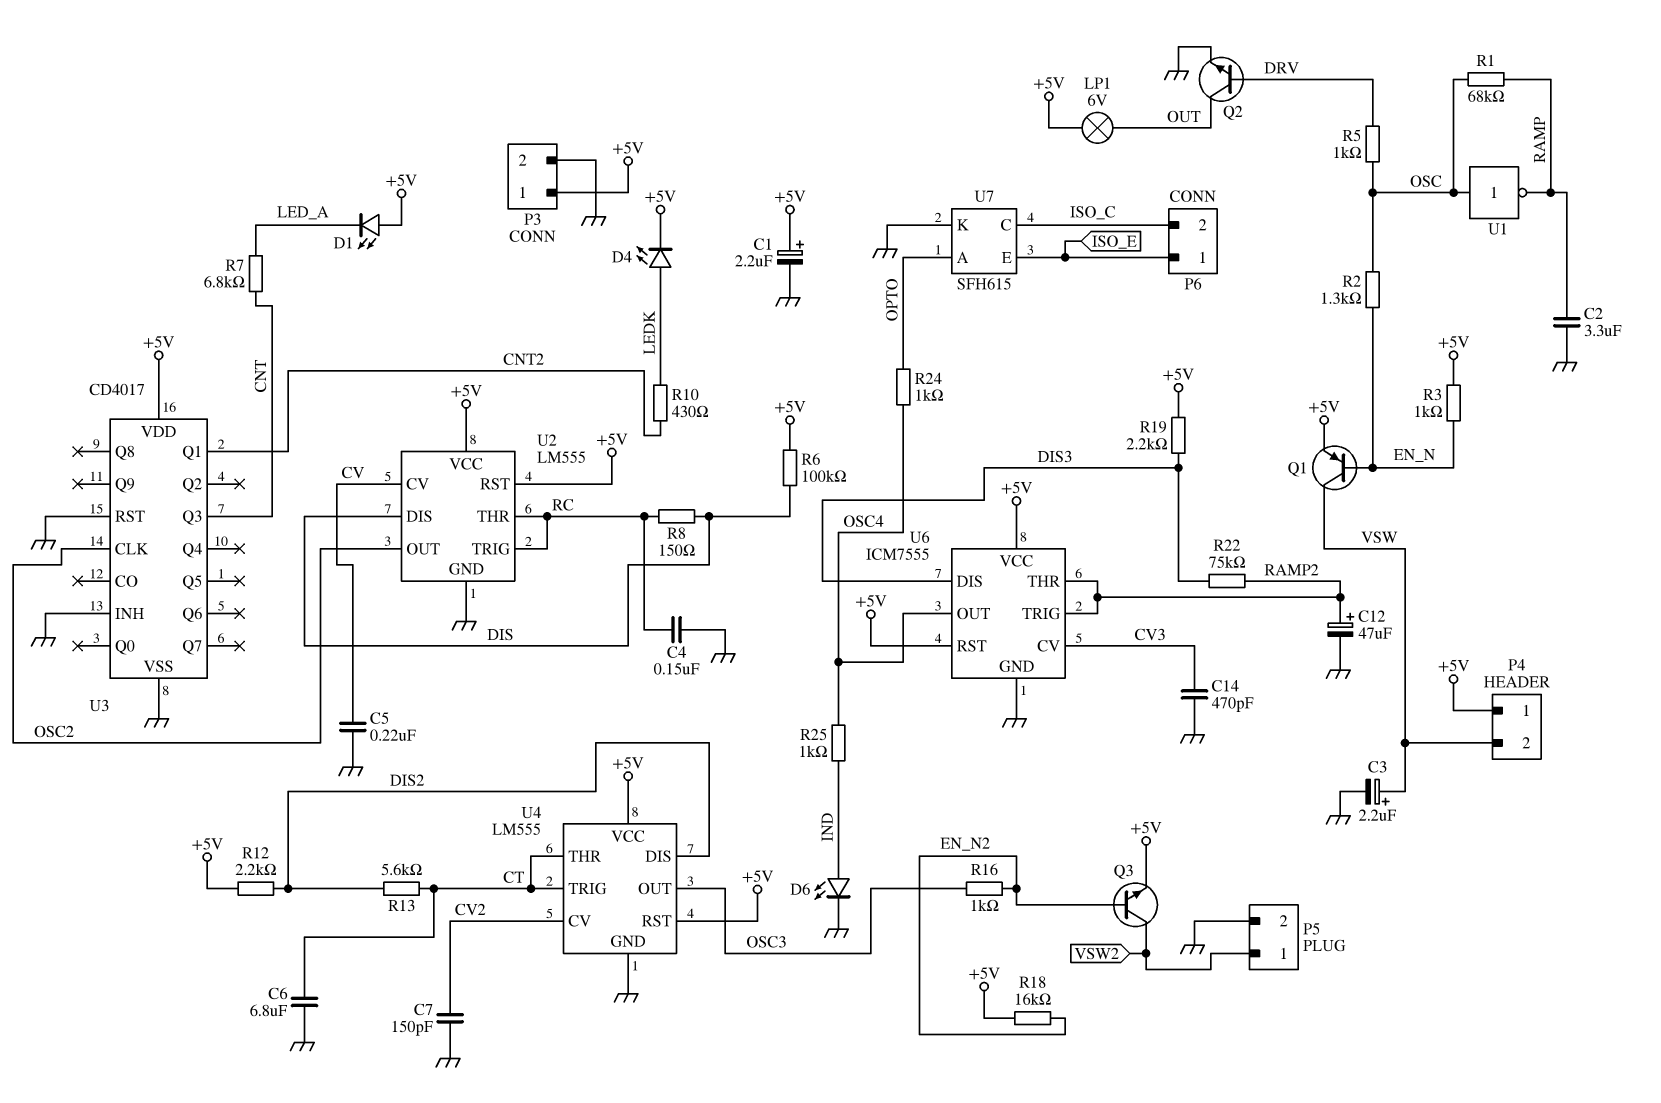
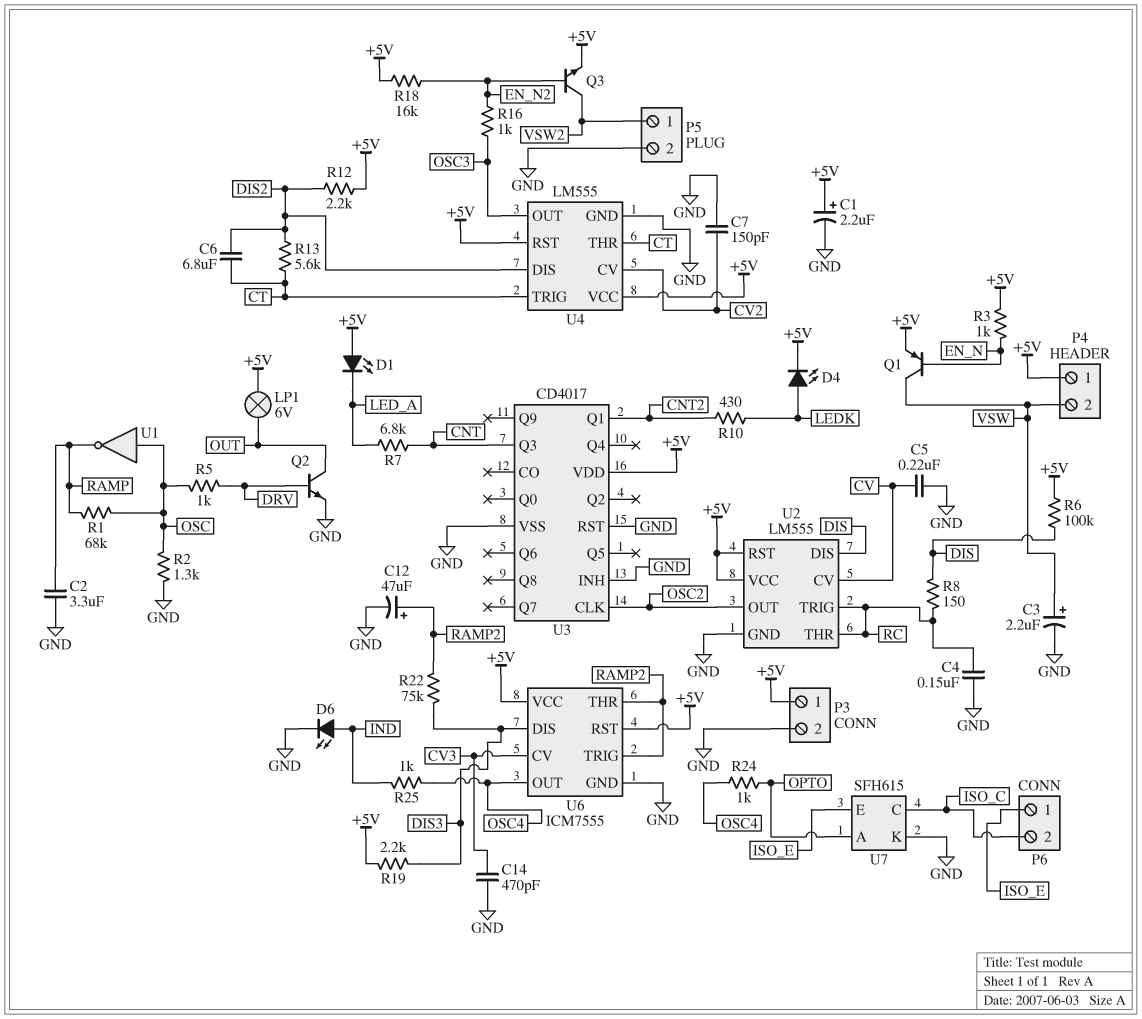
C6: 6.8uF (CT, GND) -> 6.8uF (CT, DIS2)
R2: 1.3k (EN_N, OSC) -> 1.3k (GND, OSC)

